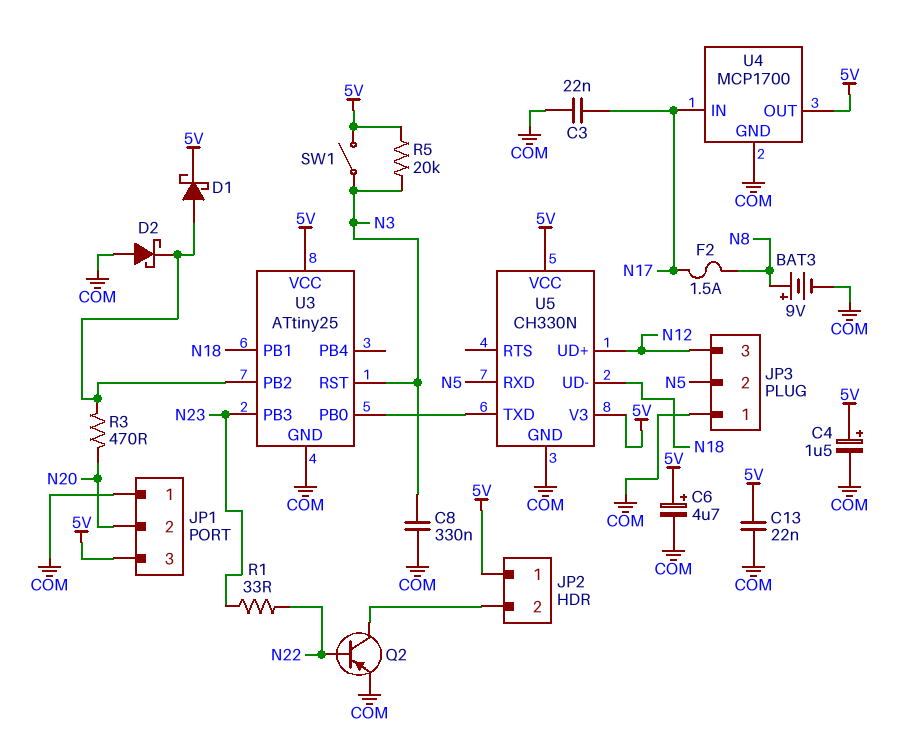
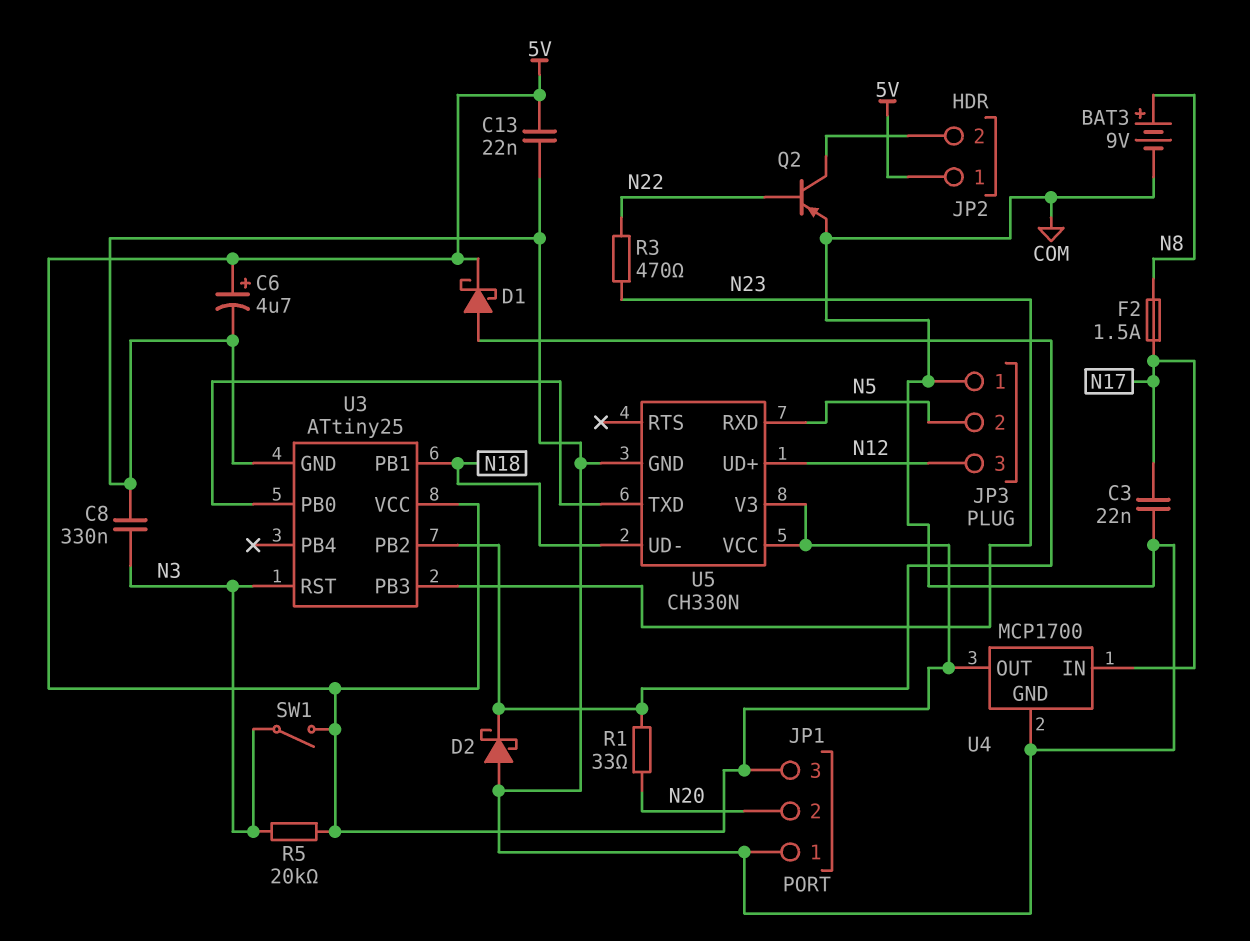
C4: 1.5uF (plus 5V, minus COM) -> none
R1: 33 (N22, N23) -> 33 (N20, U3/PB2)
R3: 470 (N20, U3/PB2) -> 470 (N22, N23)

